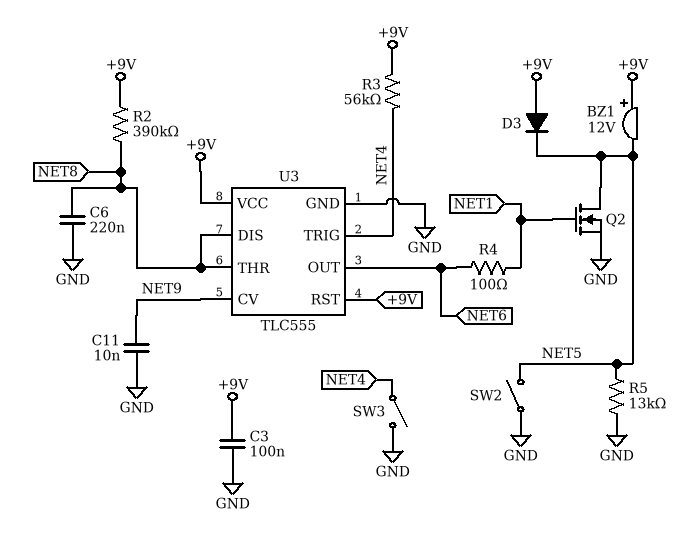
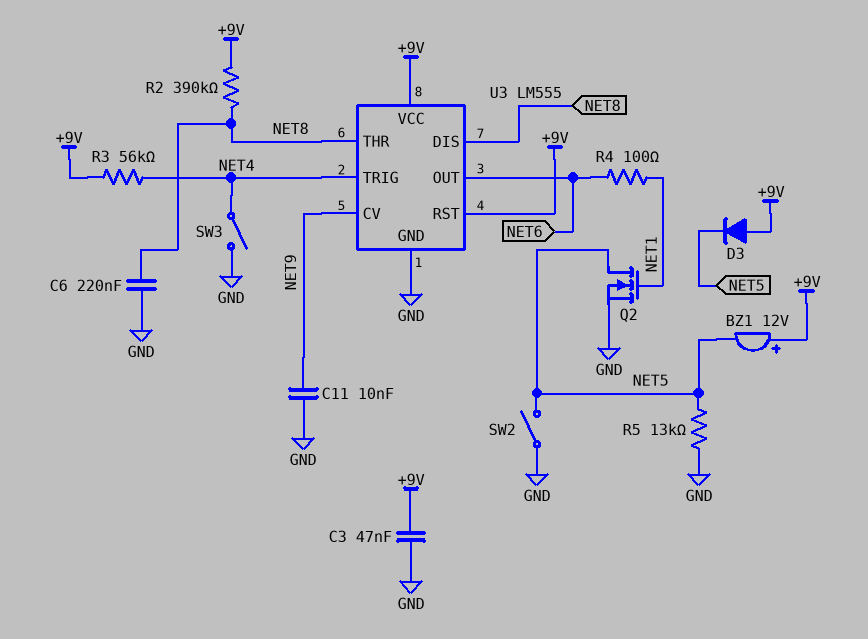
C3: 100nF (+9V, GND) -> 47nF (+9V, GND)
U3: TLC555 -> LM555

